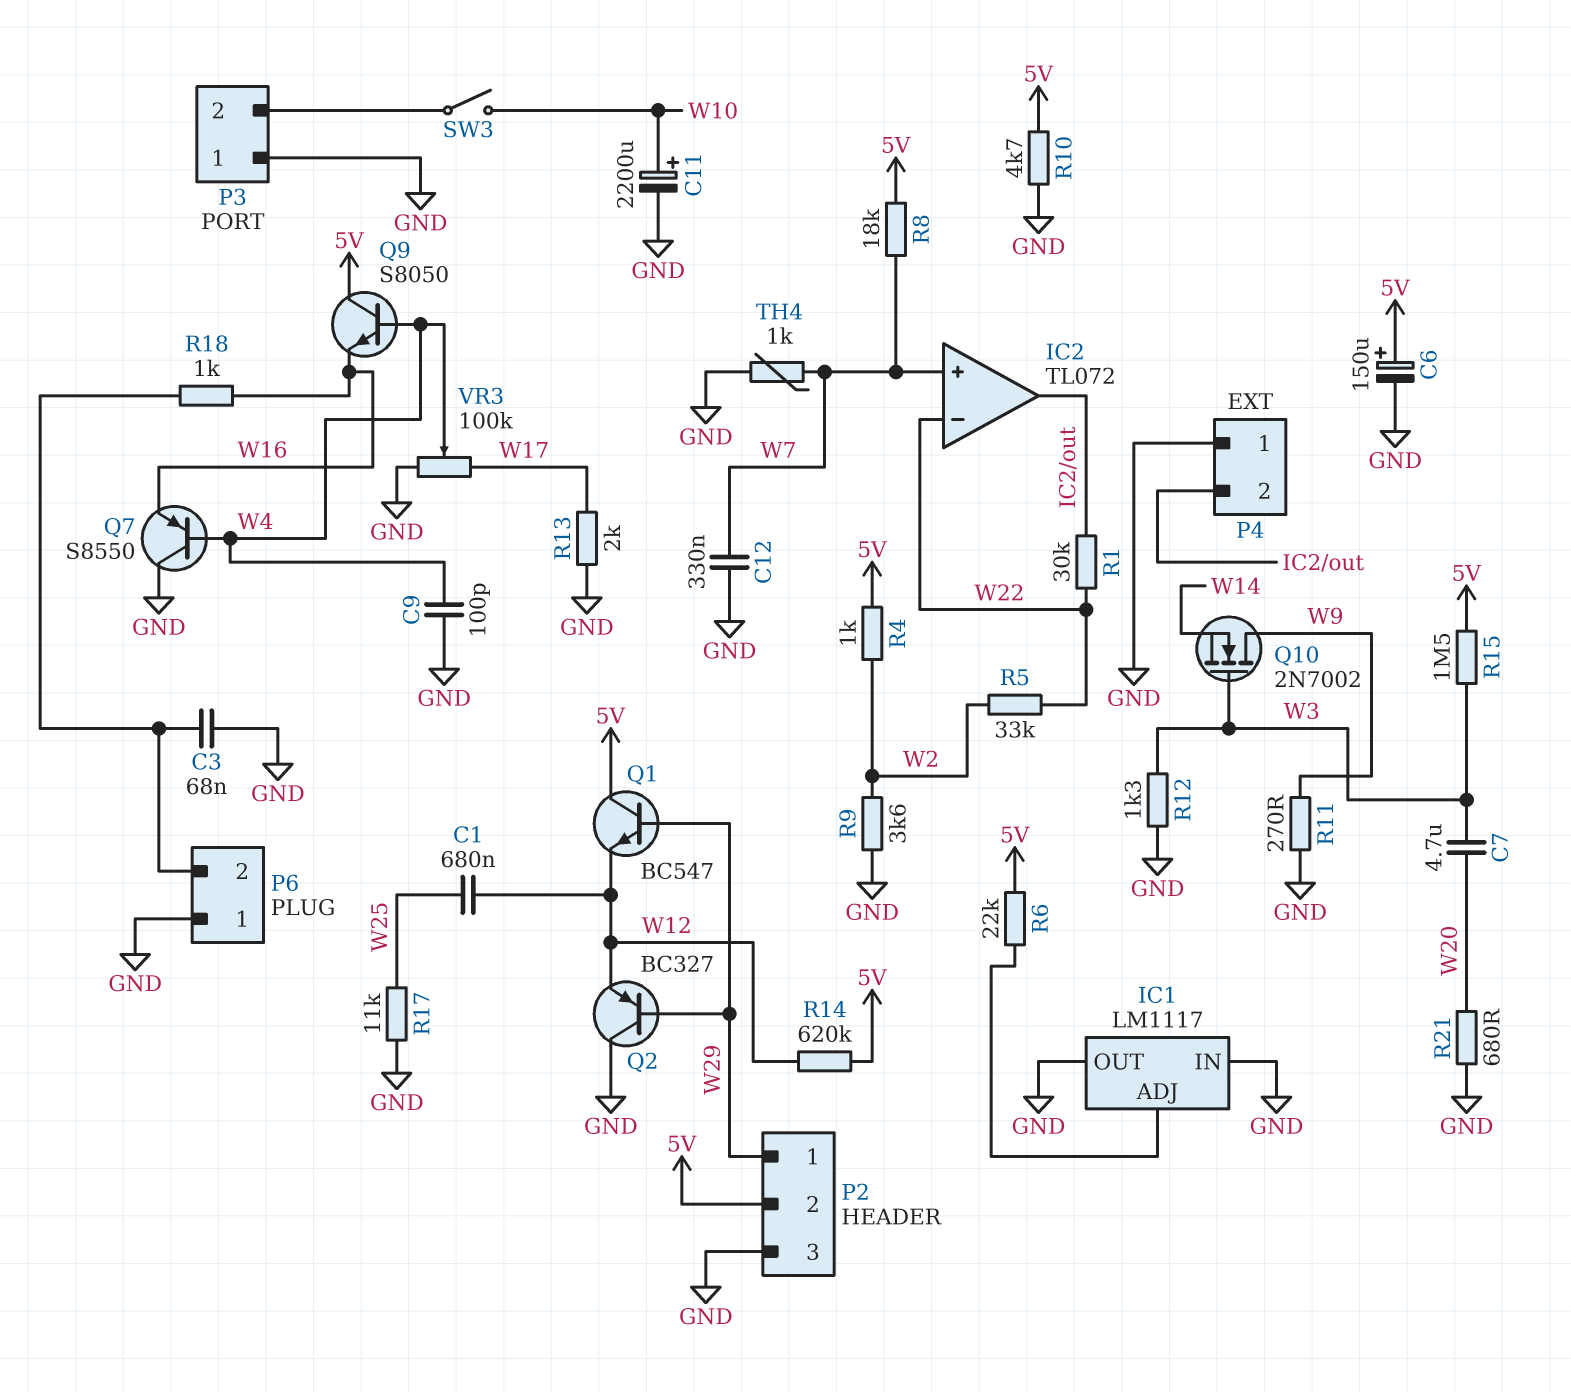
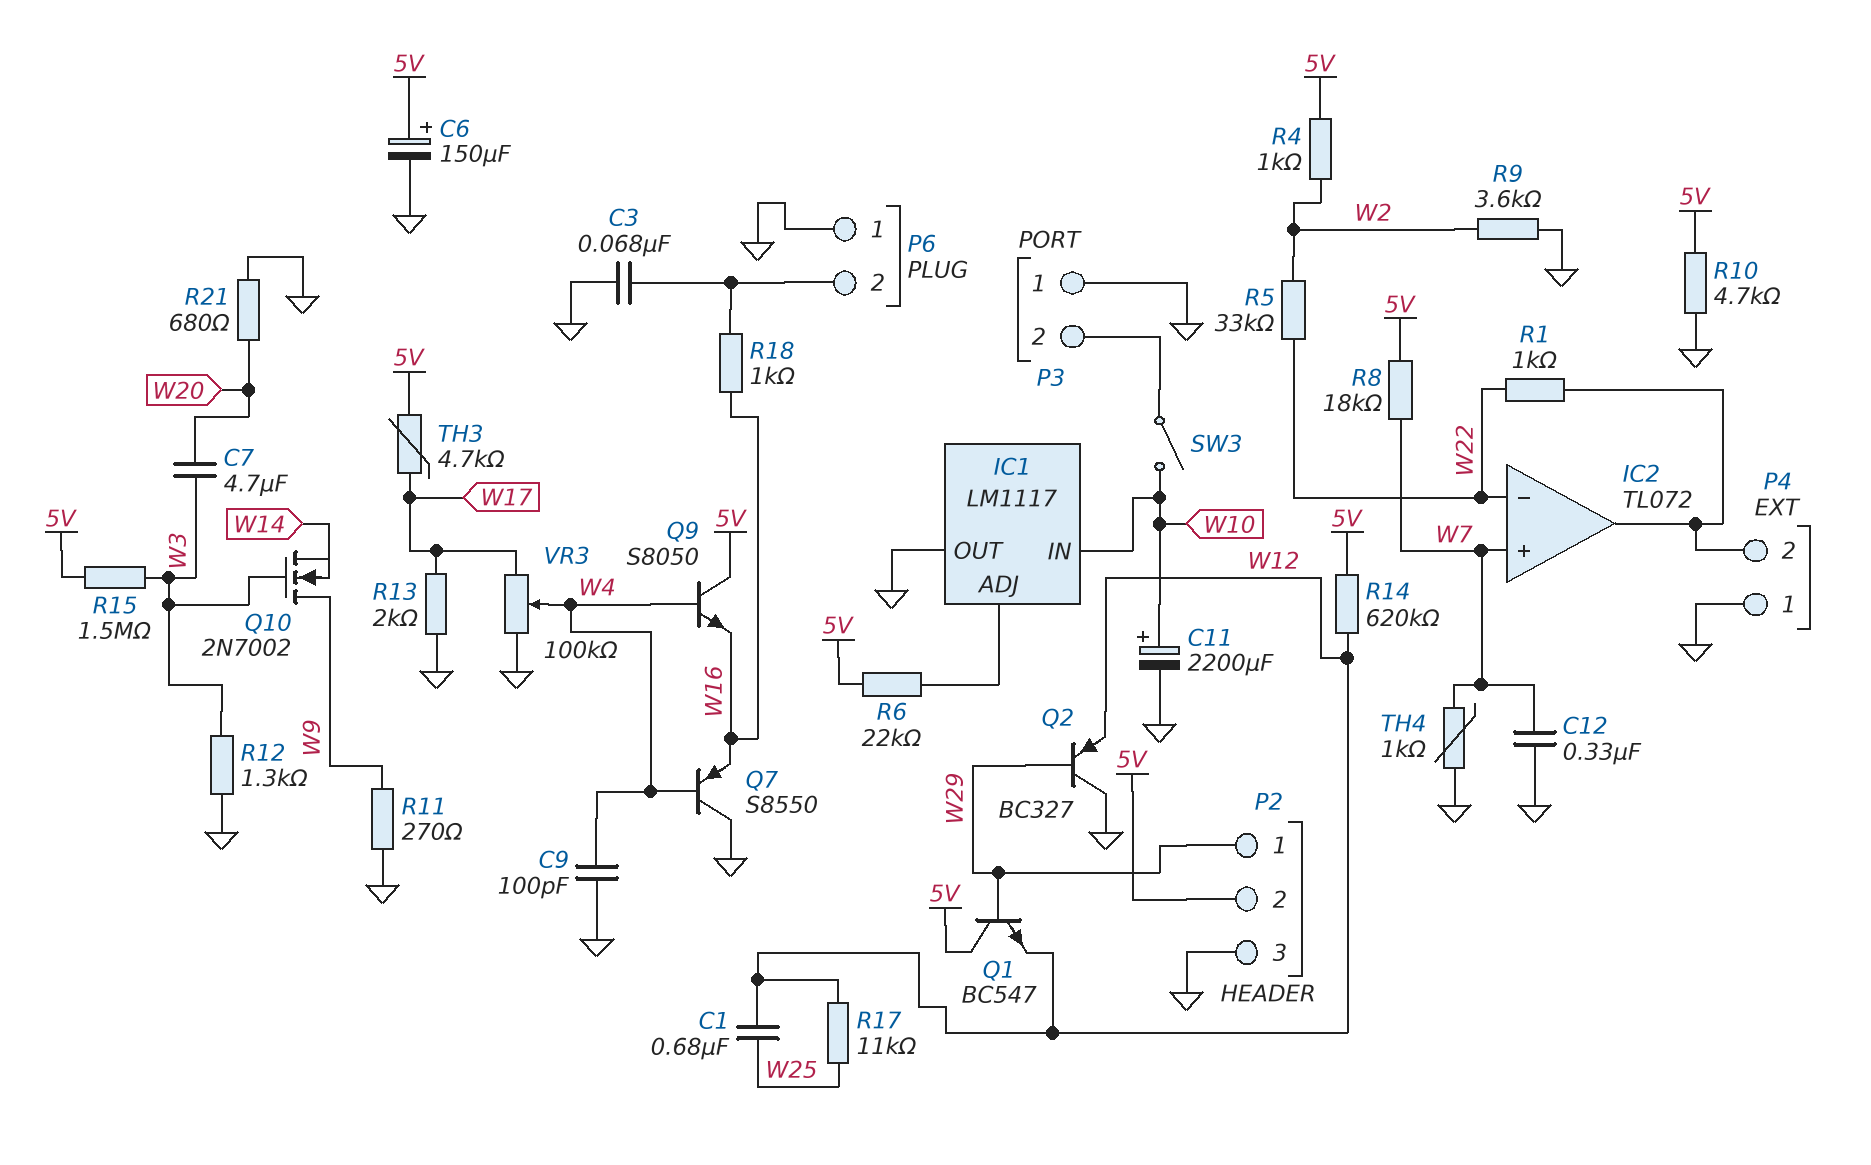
IC1 pin IN: GND -> W10
R1: 30k (IC2/out, W22) -> 1k (IC2/out, W22)
R17: 11k (GND, W25) -> 11k (W12, W25)
TH3: none -> 4.7k (5V, W17)

